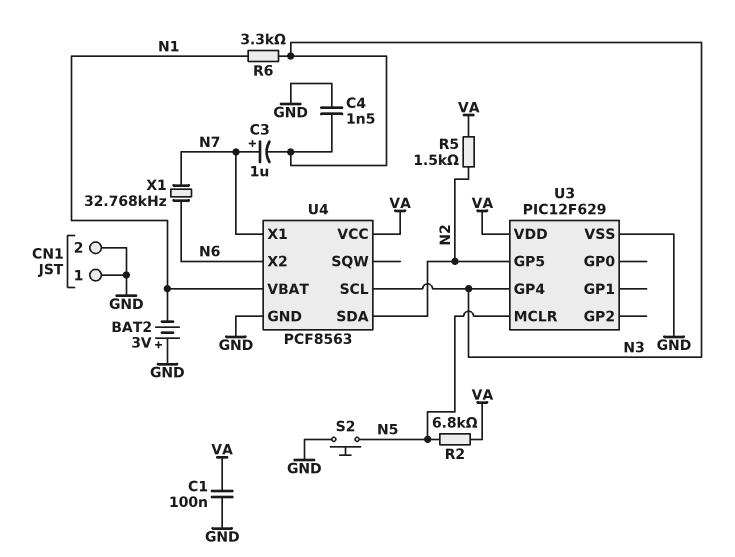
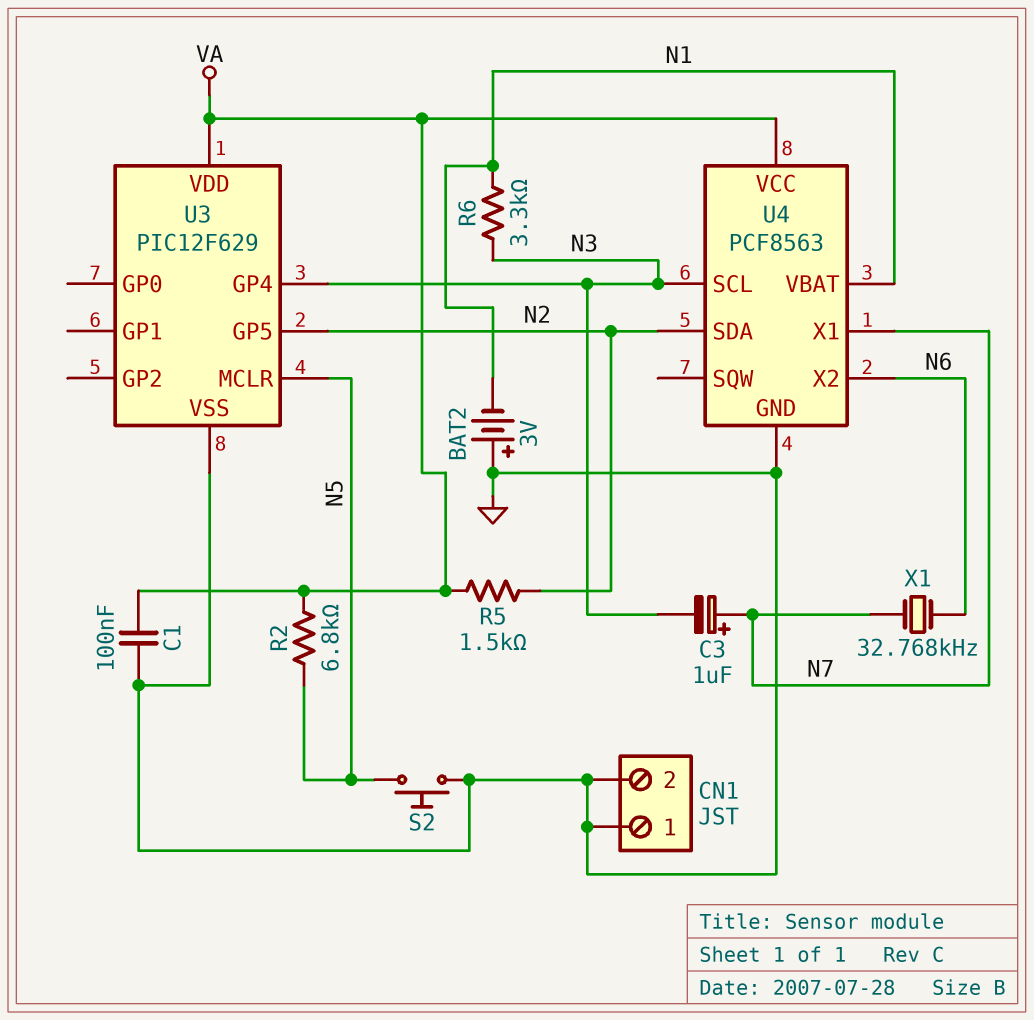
C4: 1.5nF (GND, N3) -> none

